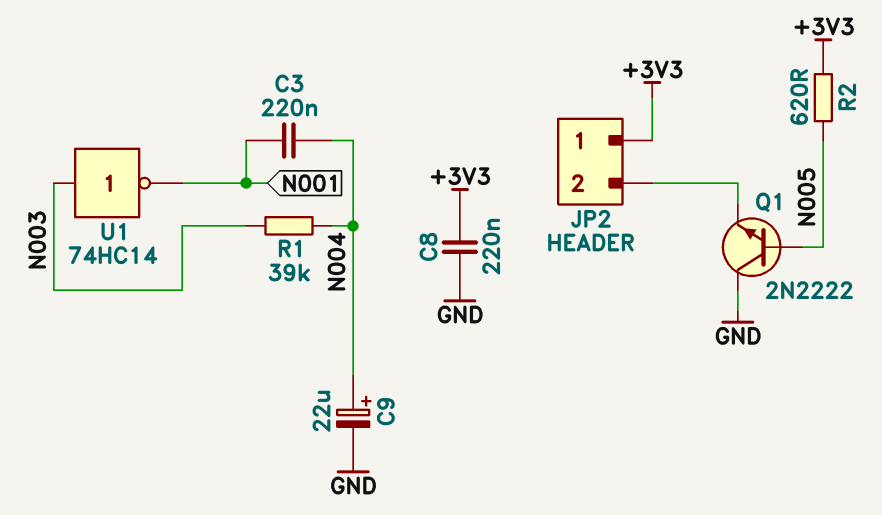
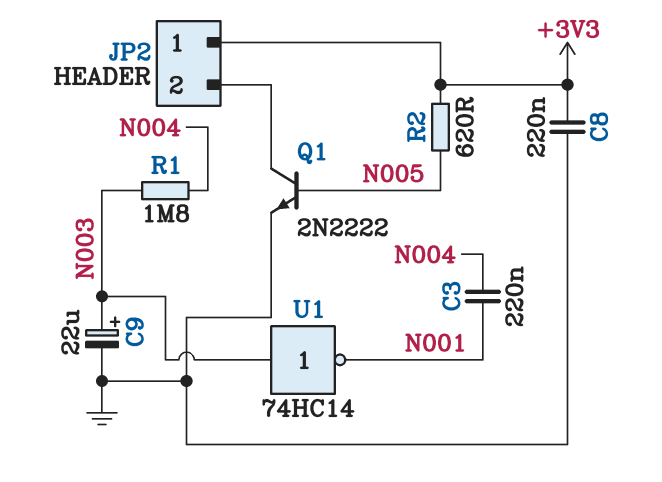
C9: 22uF (plus N004, minus GND) -> 22uF (plus N003, minus GND)
Q1: NPN 2N2222 (B N005, C GND, E JP2/2) -> NPN 2N2222 (B N005, C JP2/2, E GND)
R1: 39k (N003, N004) -> 1.8M (N003, N004)

